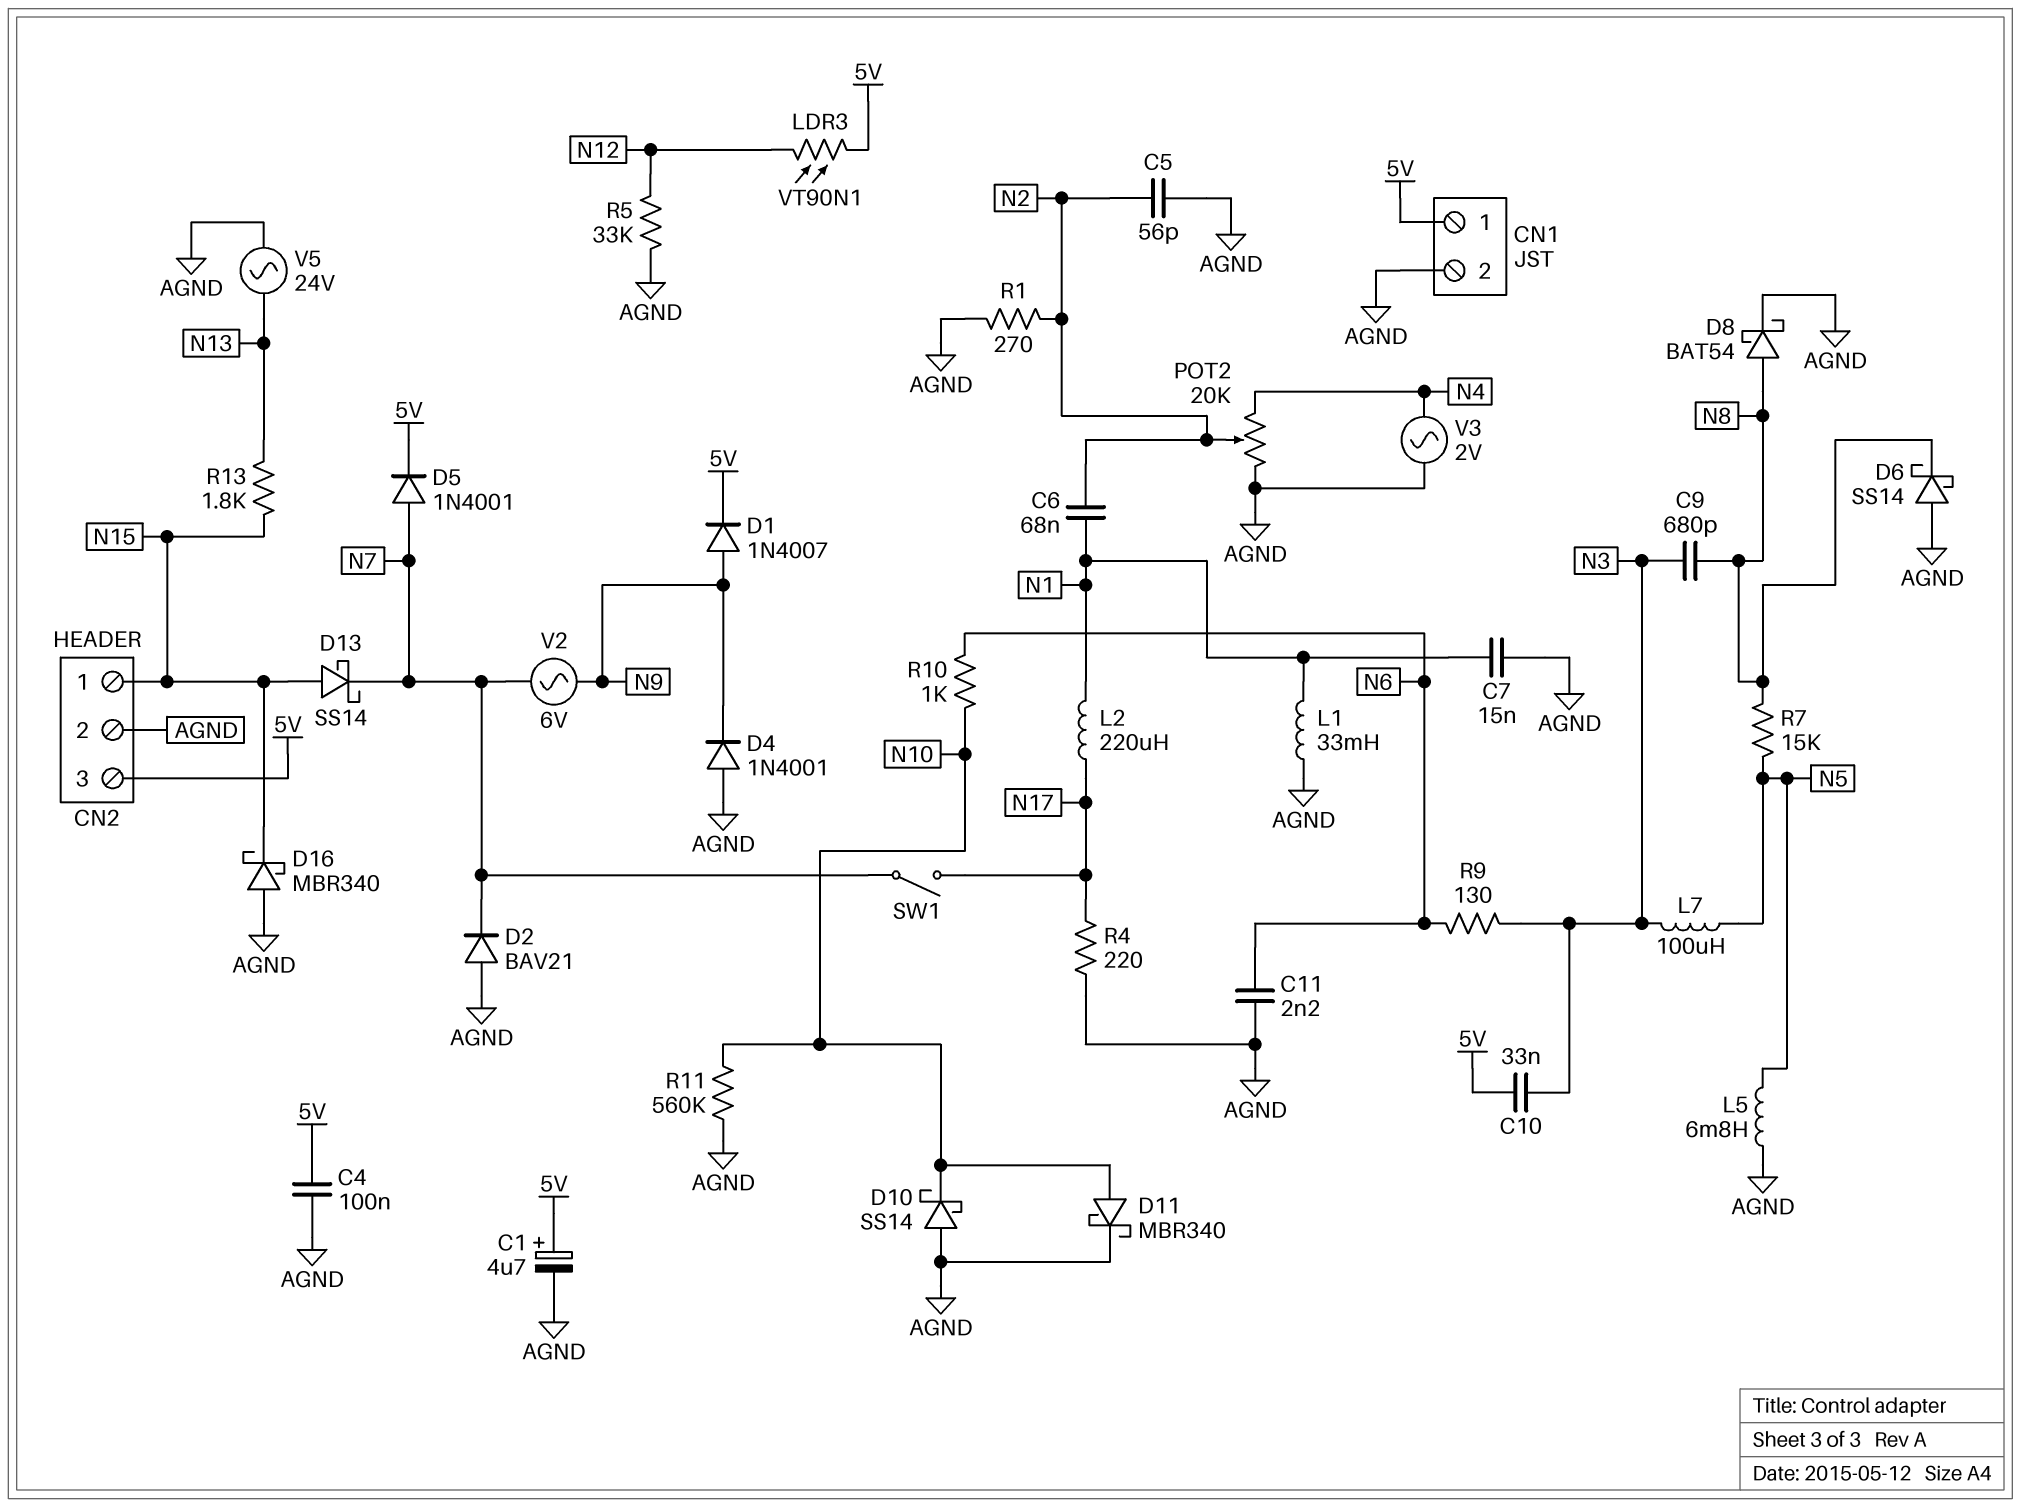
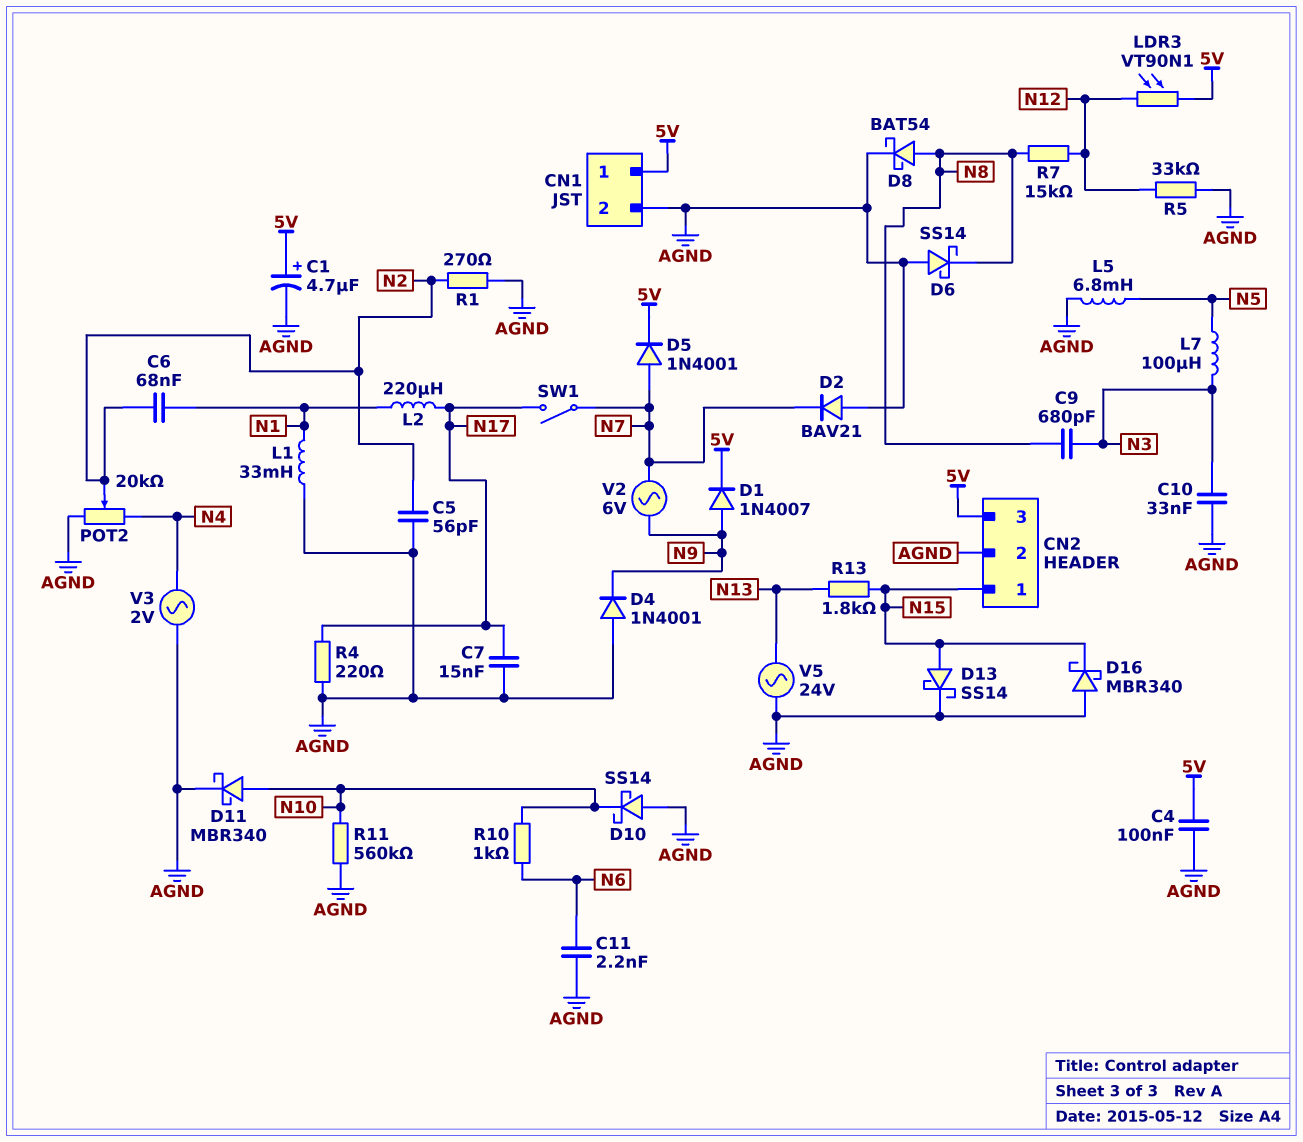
C7: 15nF (AGND, N1) -> 15nF (AGND, N17)
C10: 33nF (5V, N3) -> 33nF (AGND, N3)
D13: schottky SS14 (A N15, K N7) -> schottky SS14 (A N15, K AGND)
R7: 15k (N5, N8) -> 15k (N8, N12)
R9: 130 (N3, N6) -> none

